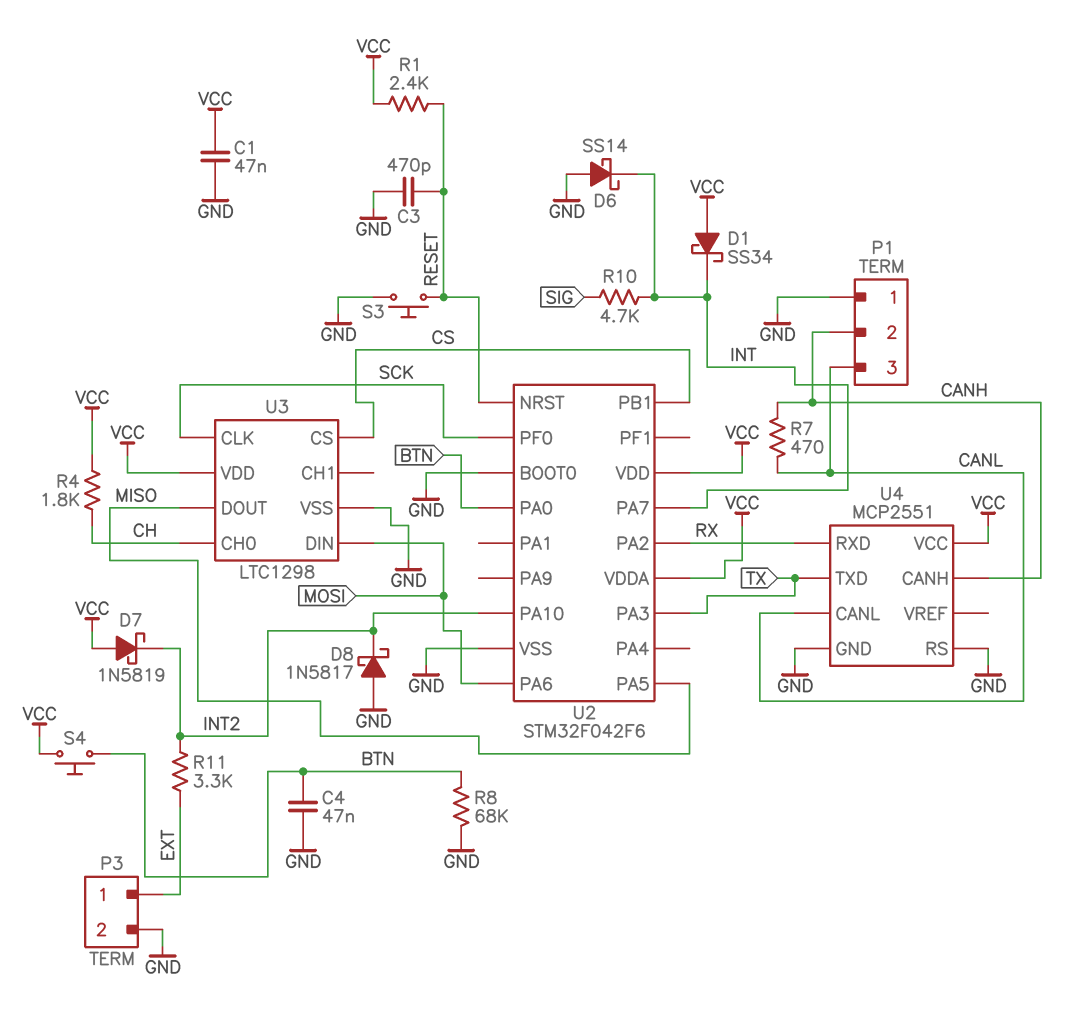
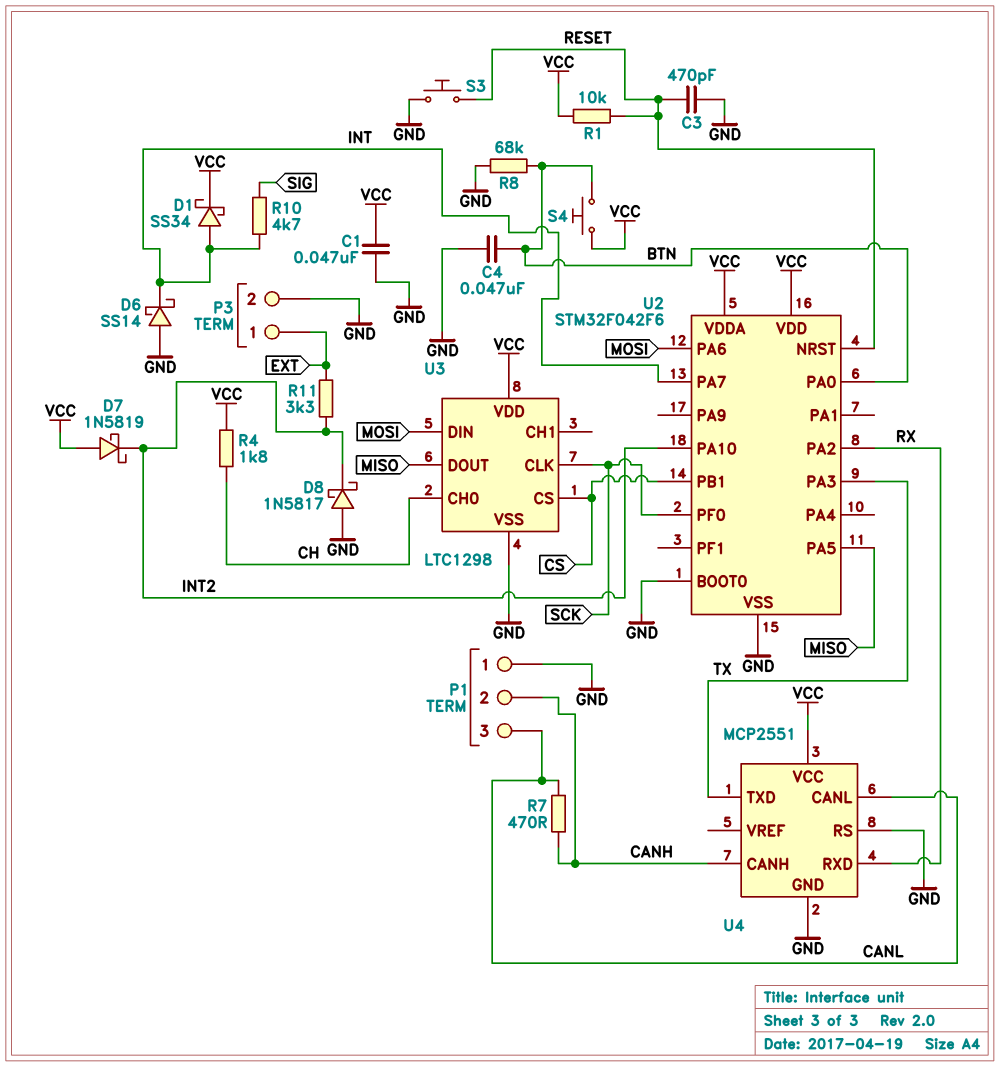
D1: schottky SS34 (A VCC, K INT) -> schottky SS34 (A INT, K VCC)
R1: 2.4k (RESET, VCC) -> 10k (RESET, VCC)

